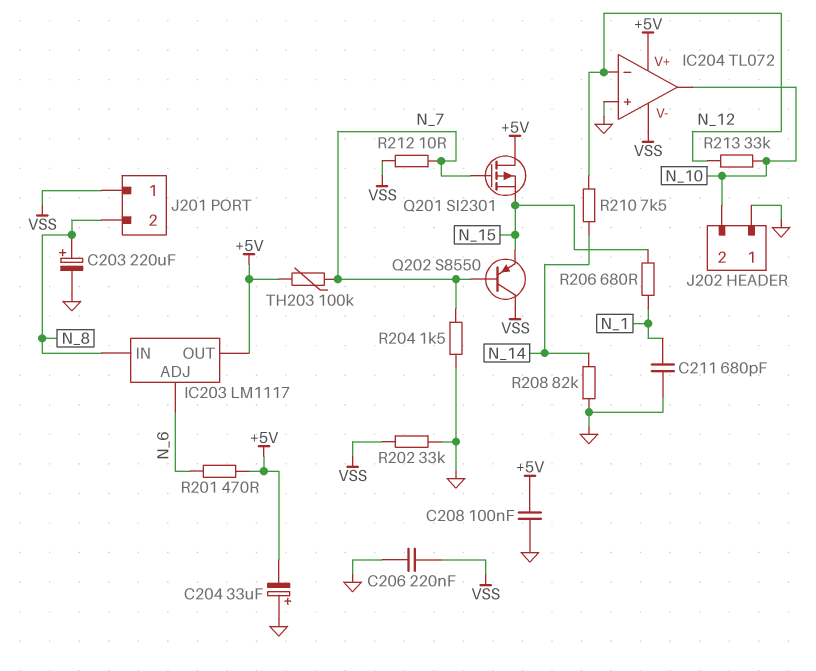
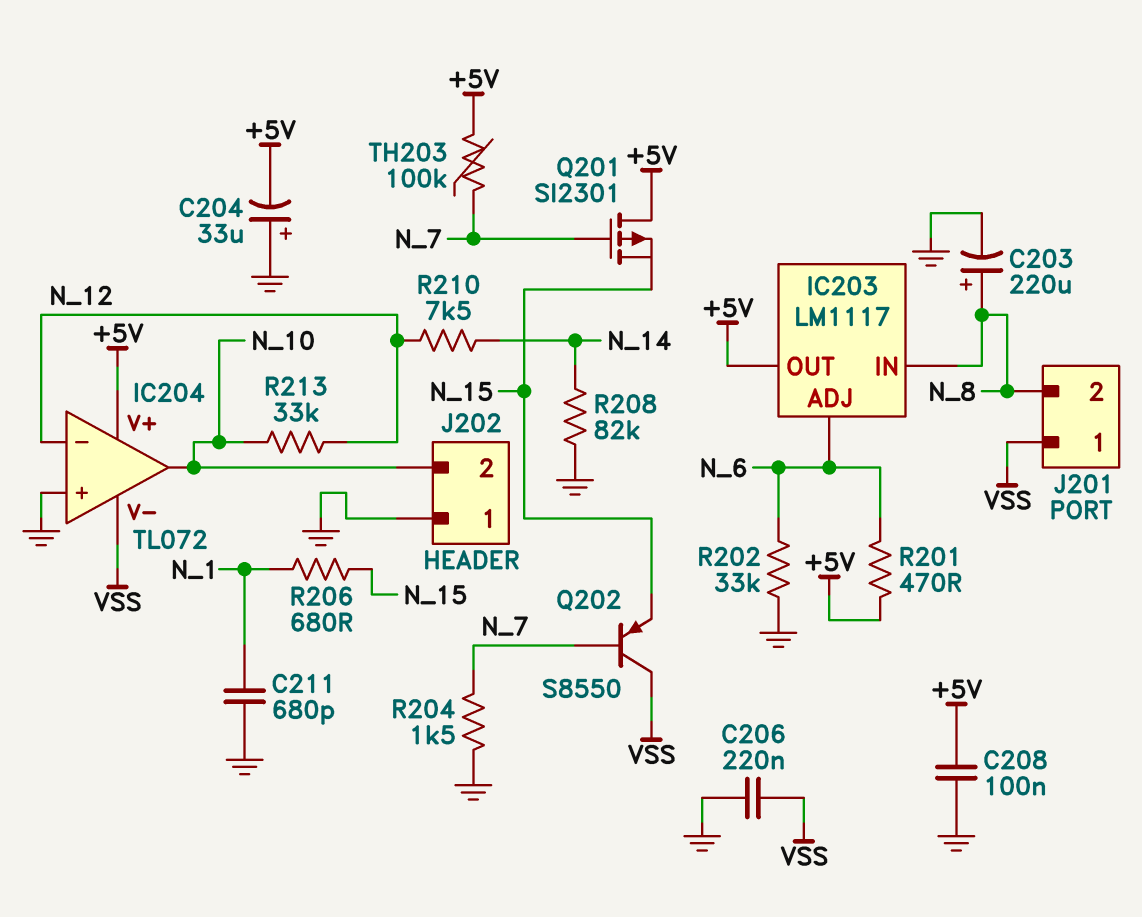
R202: 33k (GND, VSS) -> 33k (GND, N_6)
R212: 10 (N_7, VSS) -> none

